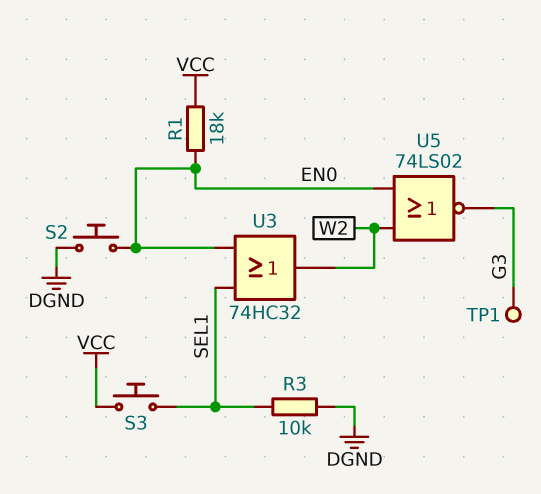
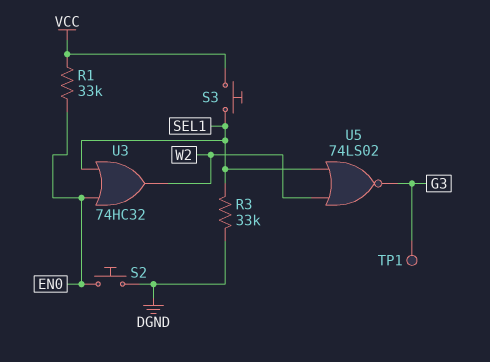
R1: 18k (EN0, VCC) -> 33k (EN0, VCC)
R3: 10k (DGND, SEL1) -> 33k (DGND, SEL1)
U5: NOR 74LS02 (in EN0, in W2, out G3) -> NOR 74LS02 (in SEL1, in W2, out G3)

